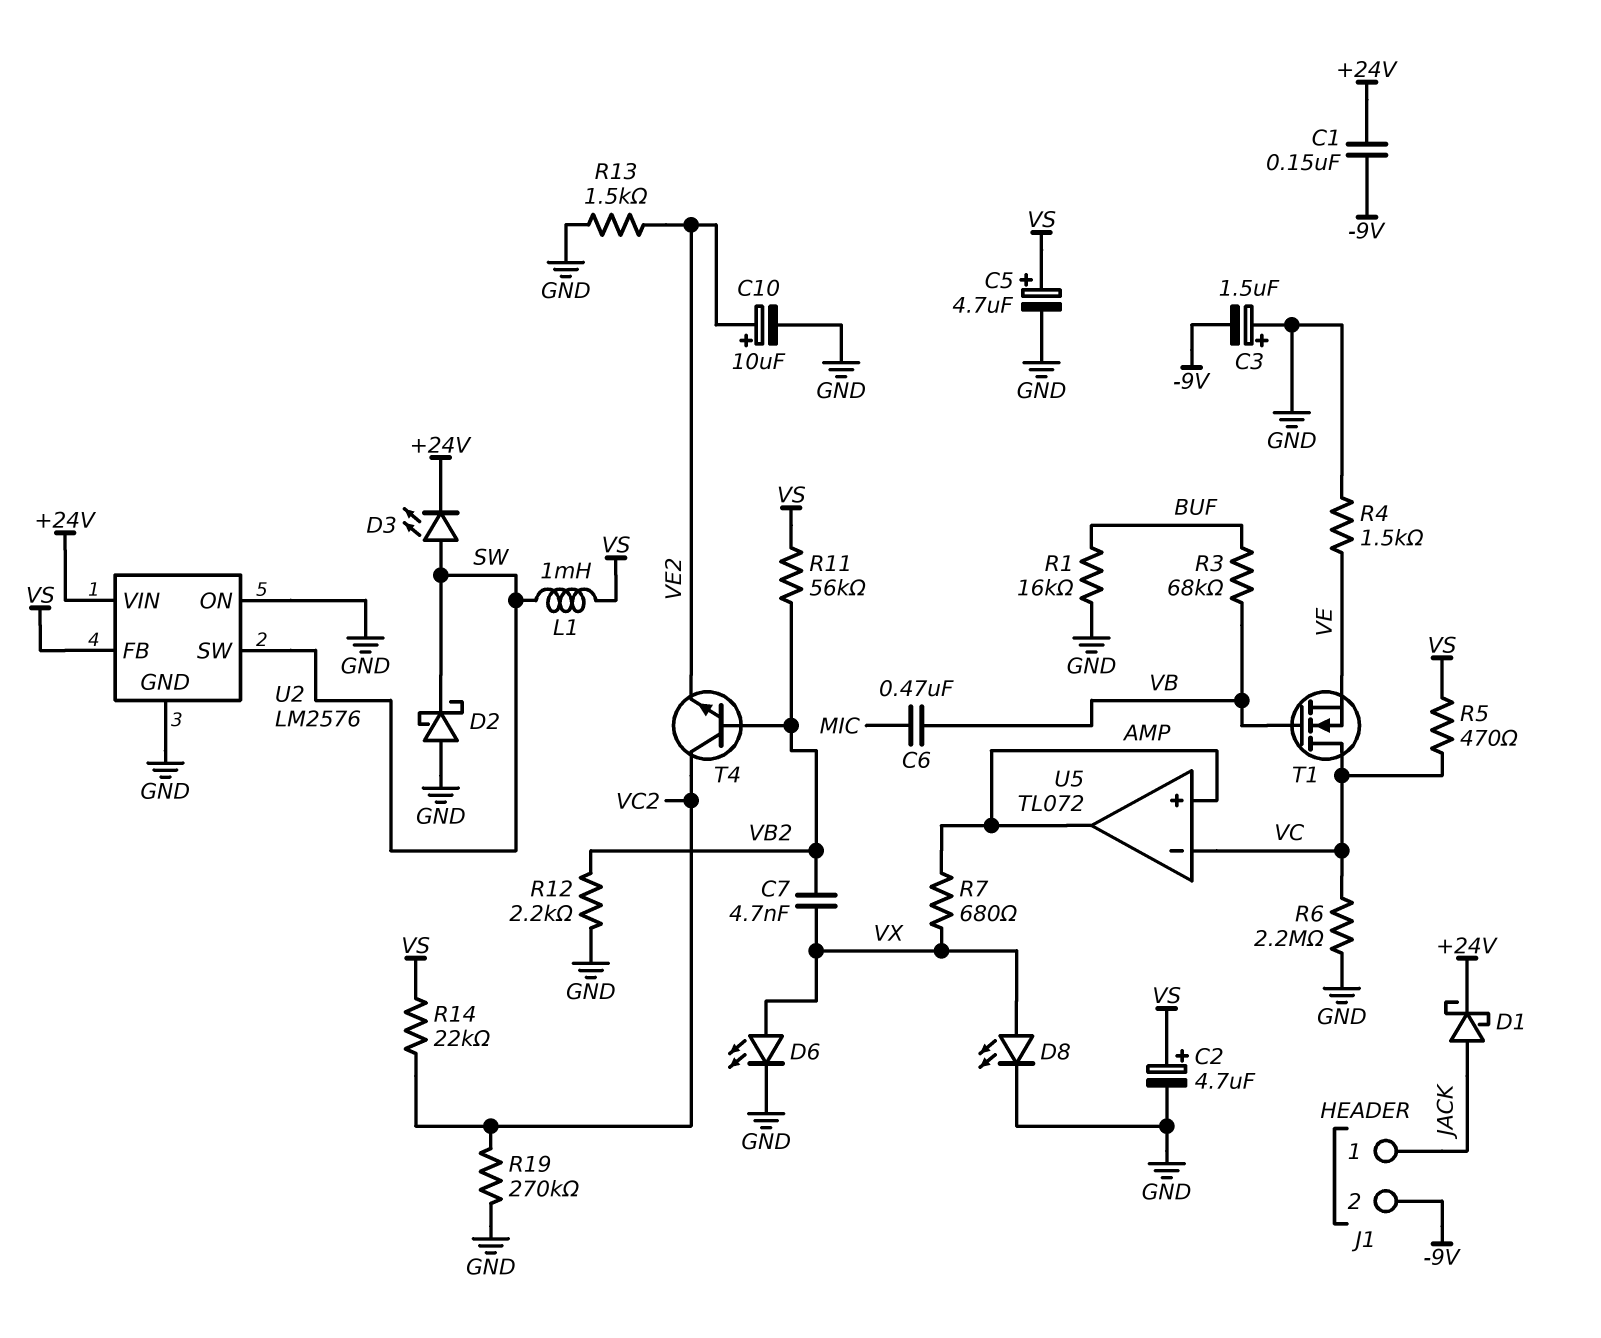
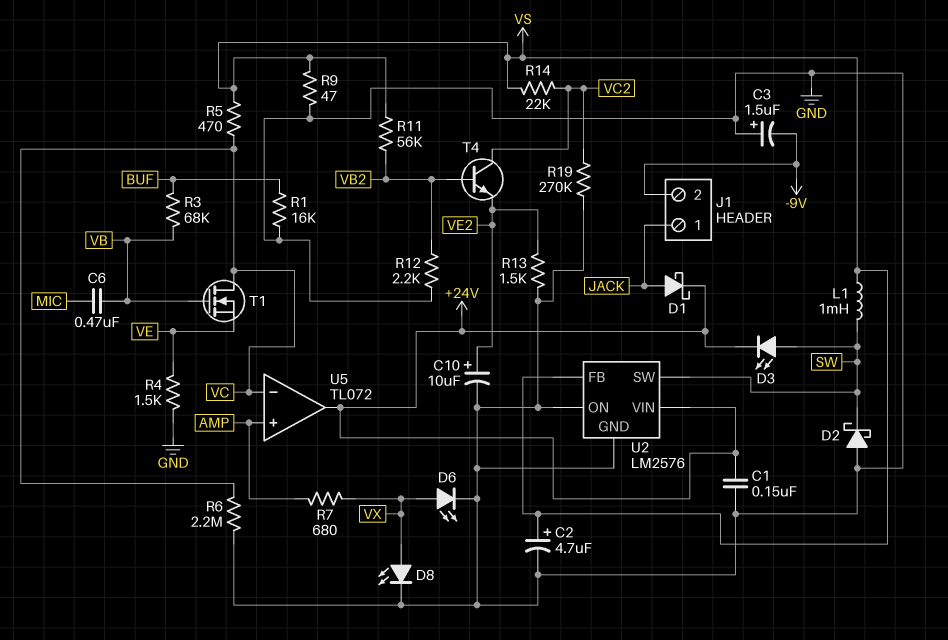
C1: 150nF (+24V, -9V) -> 150nF (+24V, GND)
C5: 4.7uF (plus VS, minus GND) -> none
C7: 4.7nF (VB2, VX) -> none
R9: none -> 47 (GND, VS)
U5 pin out: AMP -> +24V

